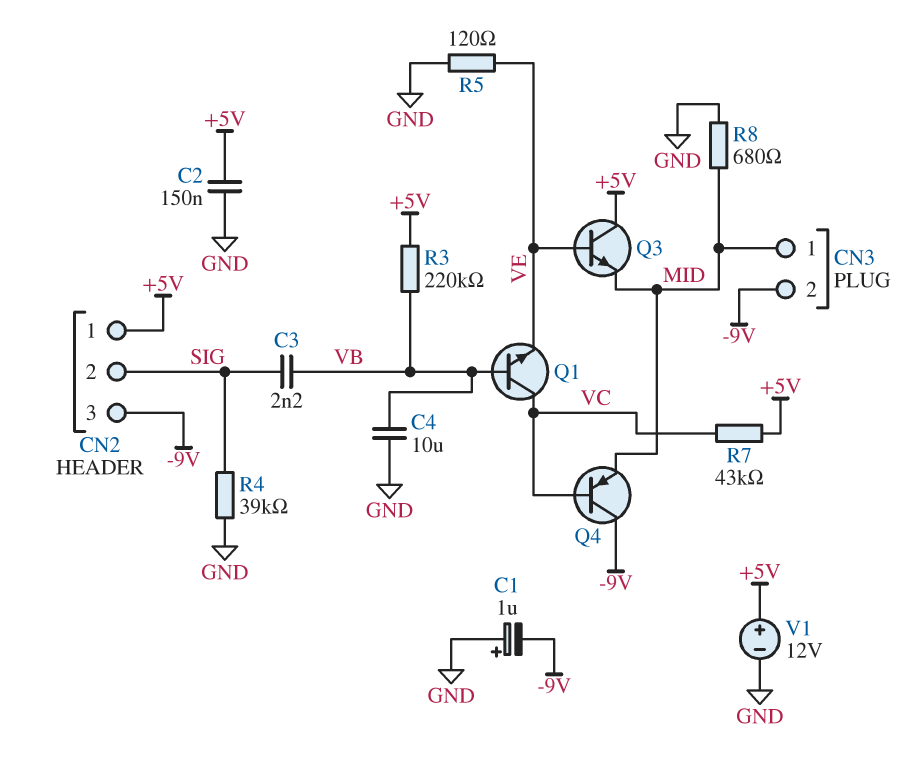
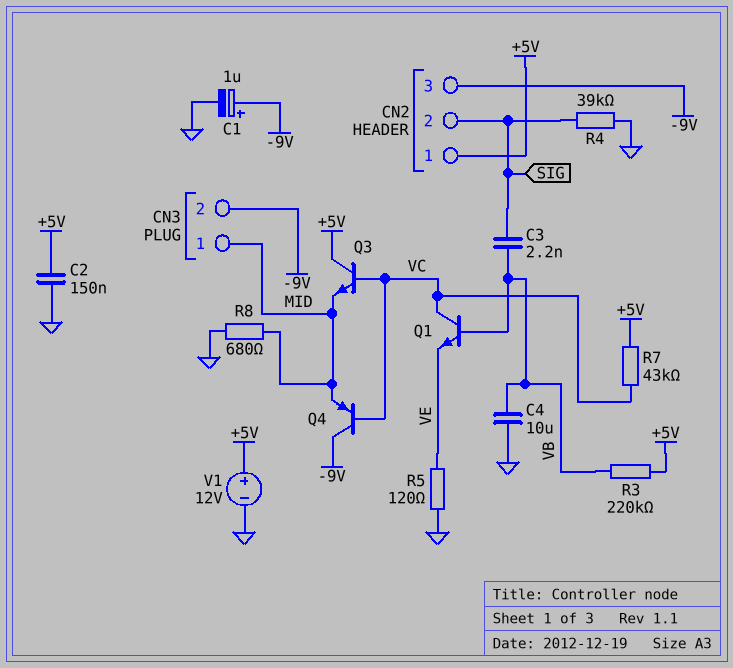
C1: 1uF (plus GND, minus -9V) -> 1uF (plus -9V, minus GND)
Q3: NPN (B VE, C +5V, E MID) -> NPN (B VC, C +5V, E MID)

